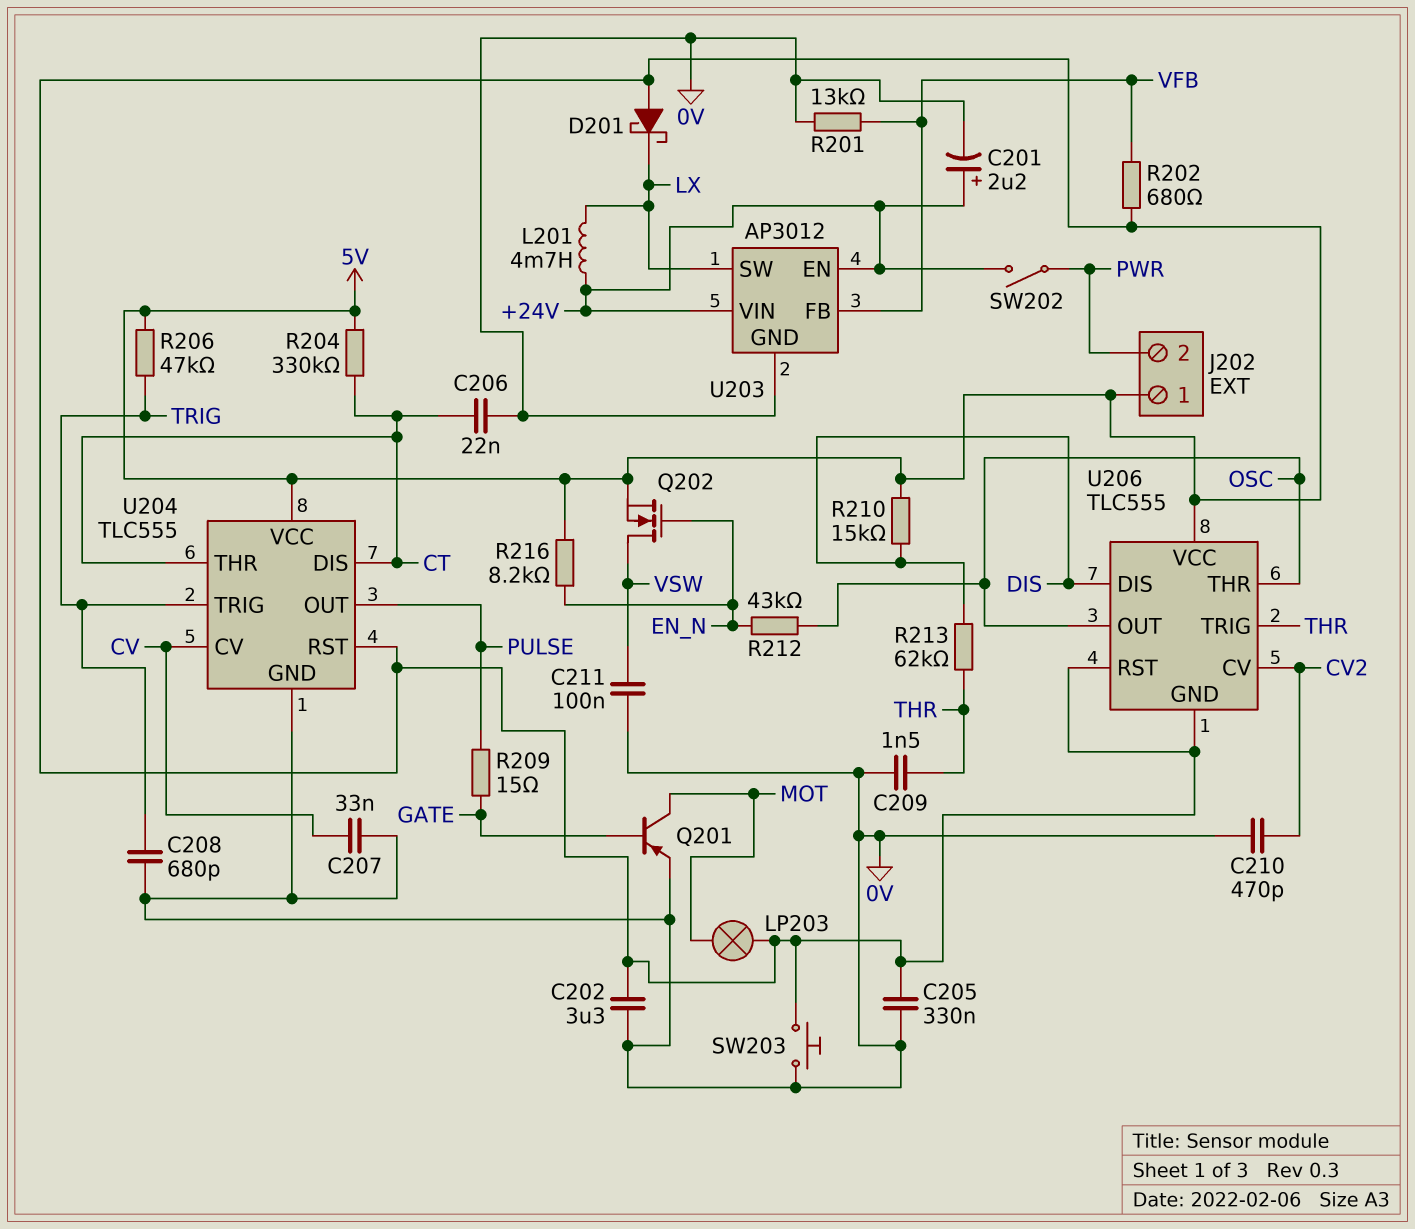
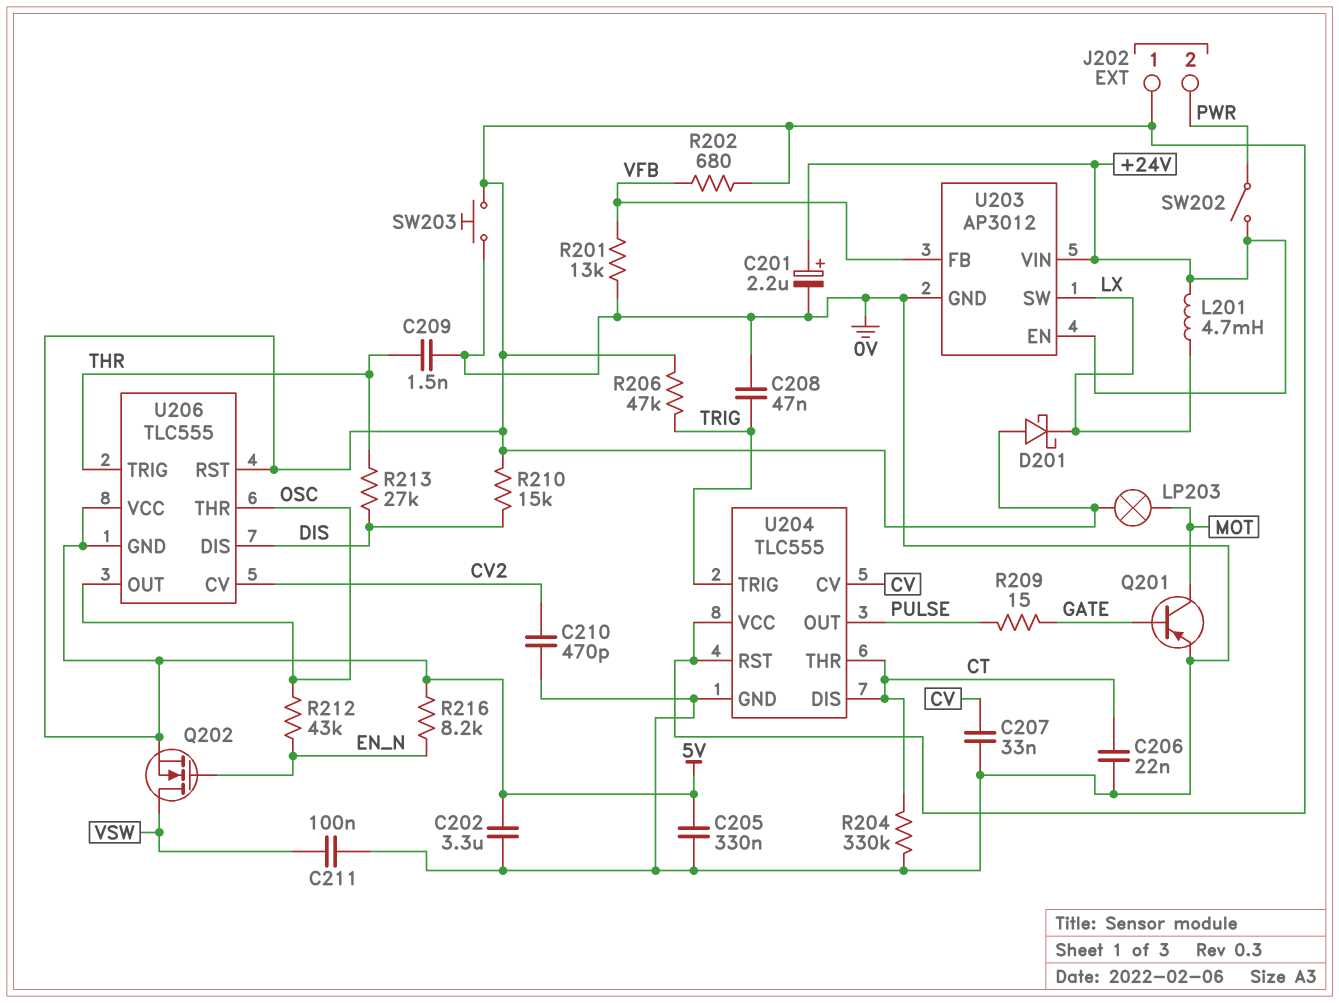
C208: 680pF (0V, TRIG) -> 47nF (0V, TRIG)
R204: 330k (5V, CT) -> 330k (0V, CT)
R213: 62k (DIS, THR) -> 27k (DIS, THR)

